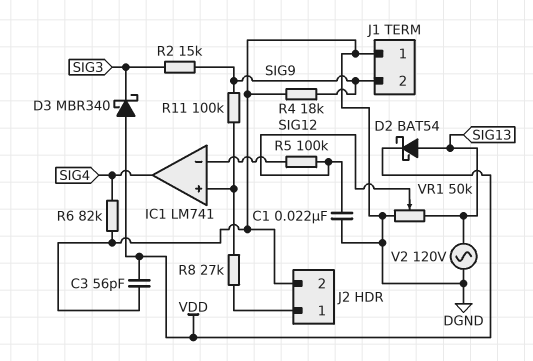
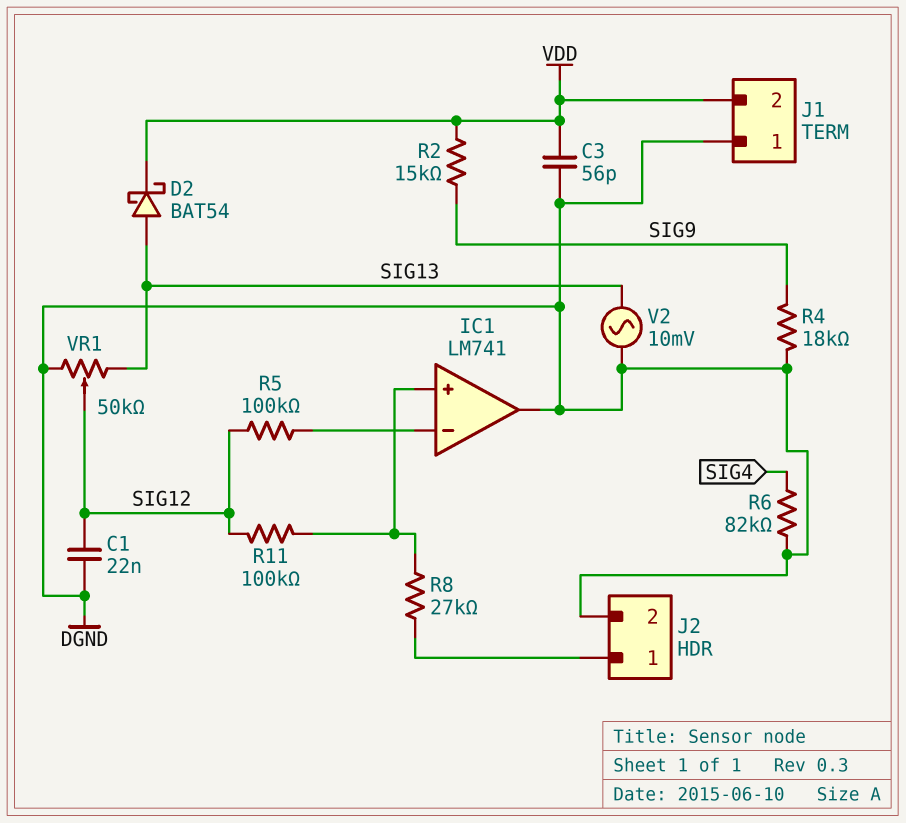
D3: schottky MBR340 (A VDD, K SIG3) -> none
IC1 pin out: SIG4 -> DGND
J1 pin 2: SIG9 -> VDD
R2: 15k (SIG3, SIG9) -> 15k (SIG9, VDD)
R11: 100k (IC1/in+, SIG9) -> 100k (IC1/in+, SIG12)
V2: AC 120V (DGND, SIG13) -> AC 10mV (DGND, SIG13)

